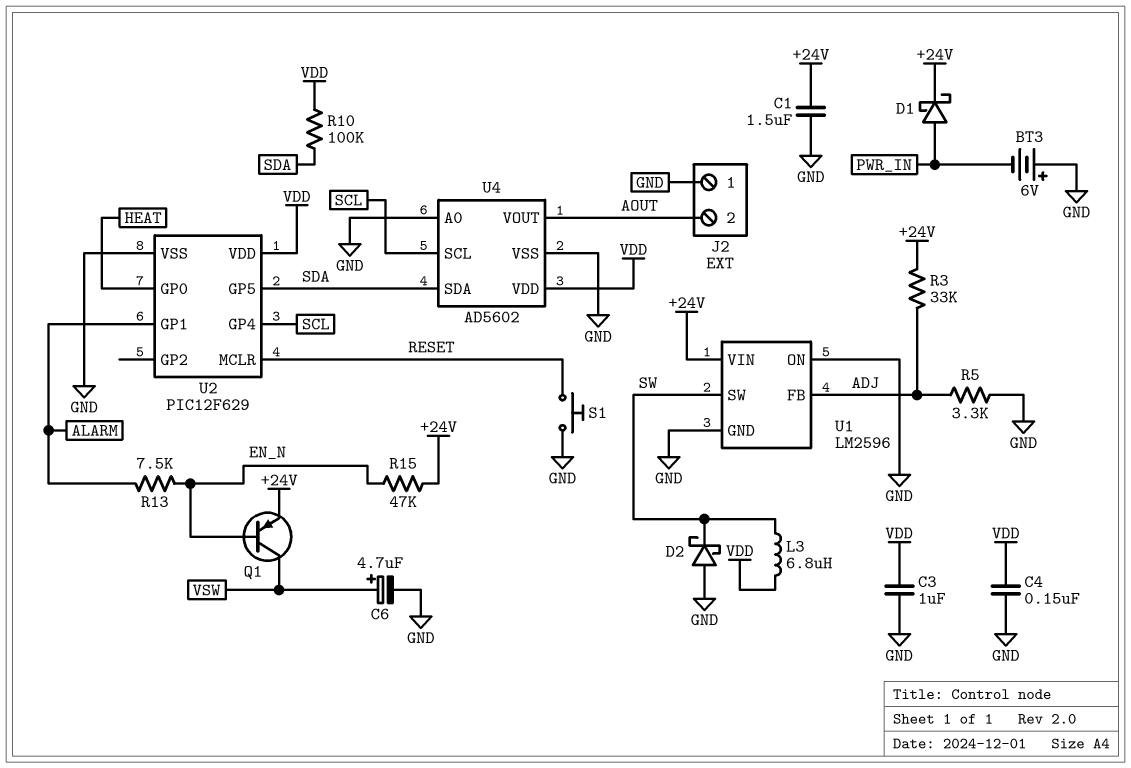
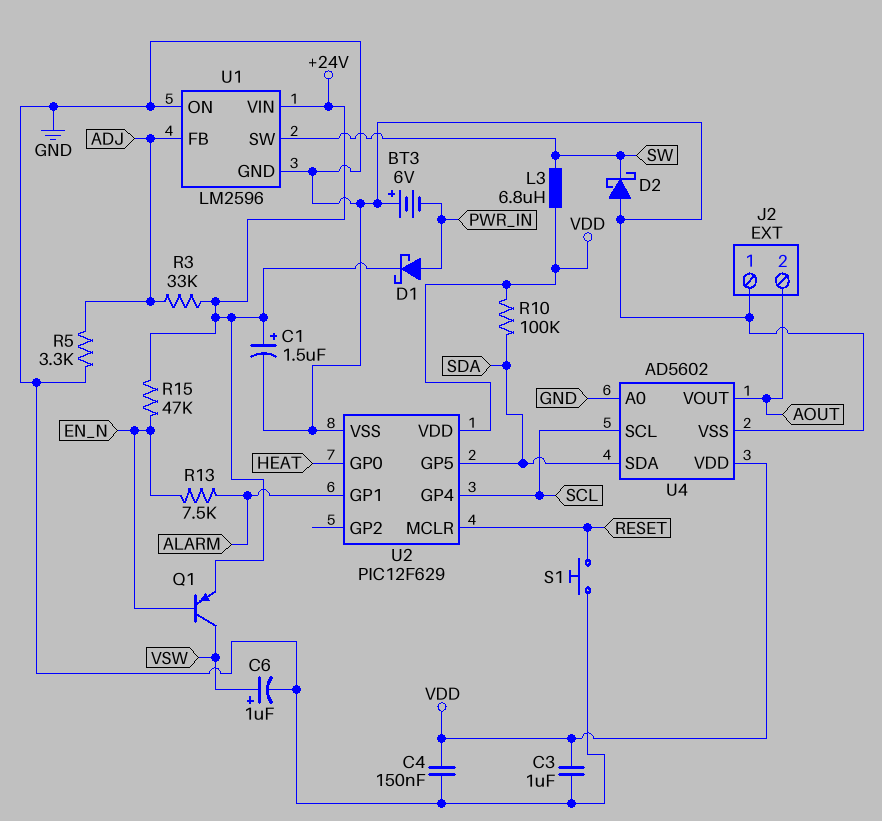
C1: 1.5uF (+24V, GND) -> 1.5uF (plus +24V, minus GND)
C6: 4.7uF (plus VSW, minus GND) -> 1uF (plus VSW, minus GND)

